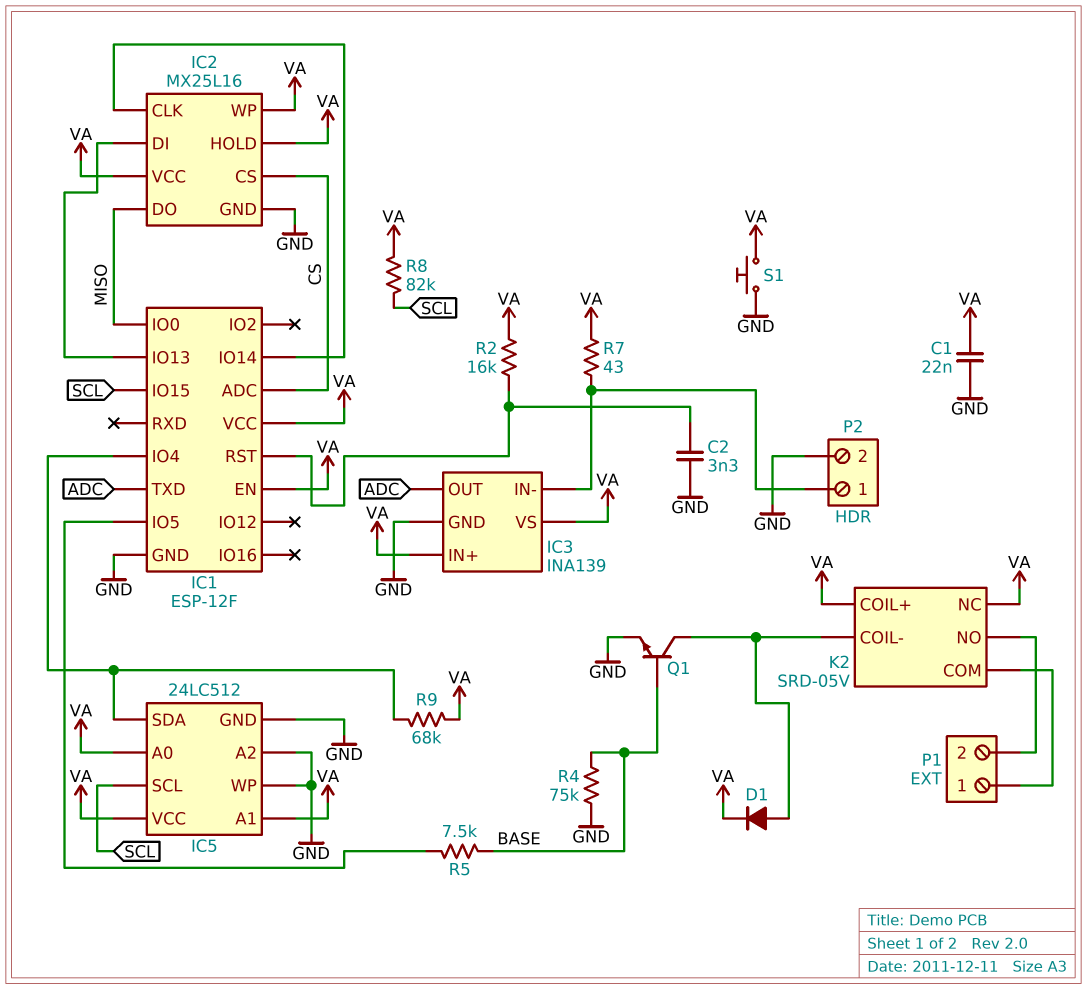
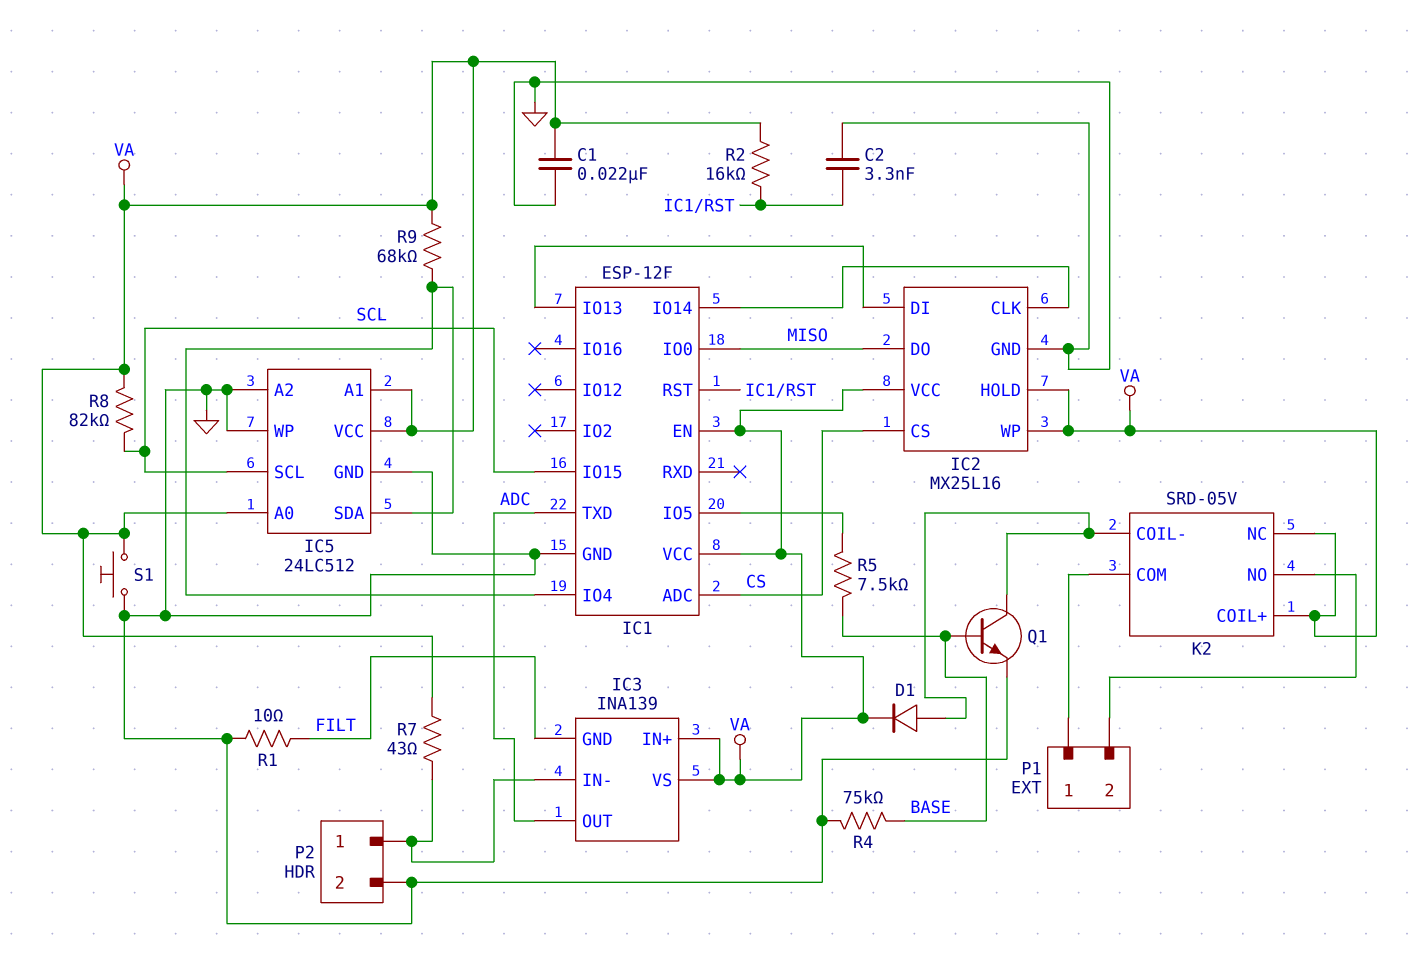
IC3 pin GND: GND -> FILT
R1: none -> 10 (FILT, GND)

